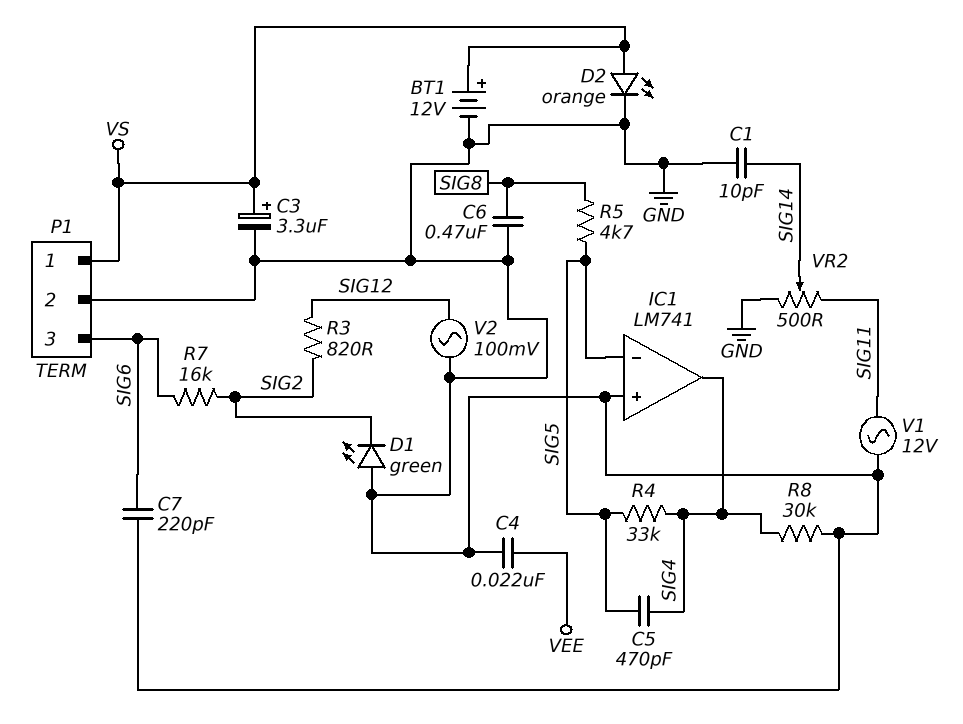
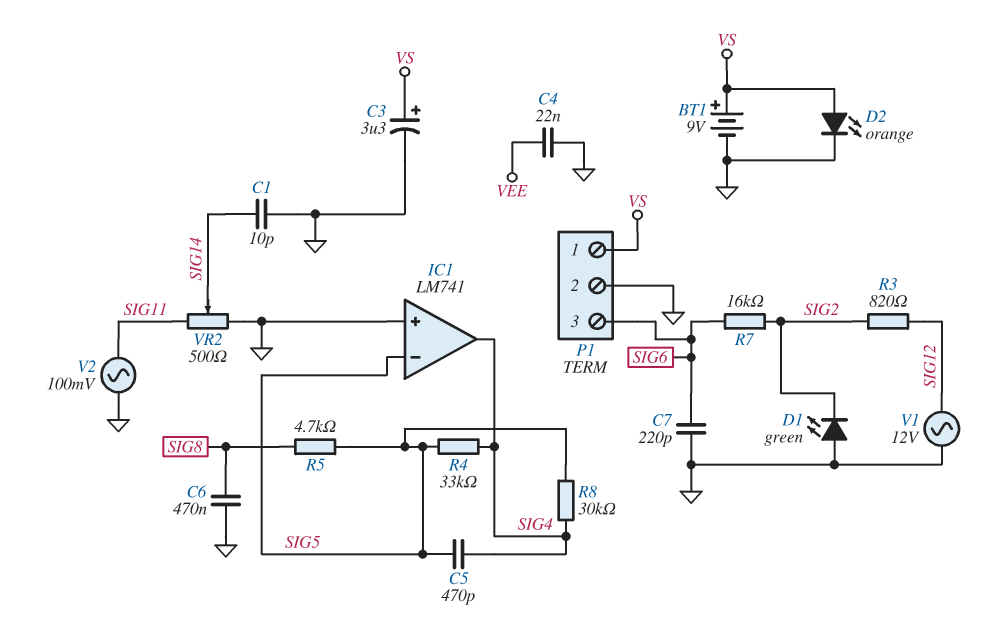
BT1: 12V (plus VS, minus GND) -> 9V (plus VS, minus GND)
R8: 30k (GND, SIG4) -> 30k (SIG4, SIG5)
V1: AC 12V (GND, SIG11) -> AC 12V (GND, SIG12)
V2: AC 100mV (GND, SIG12) -> AC 100mV (GND, SIG11)

